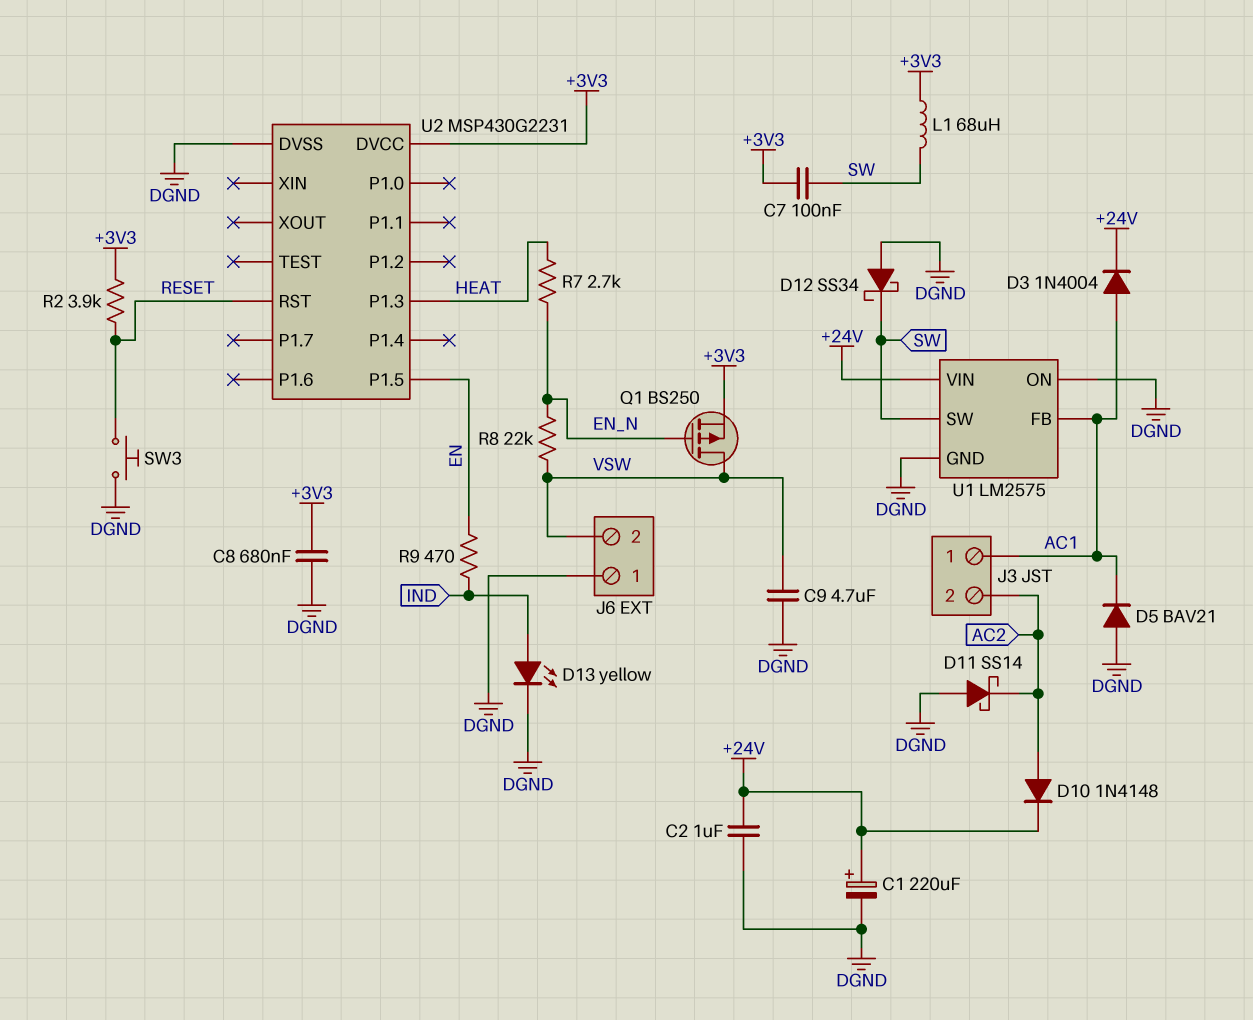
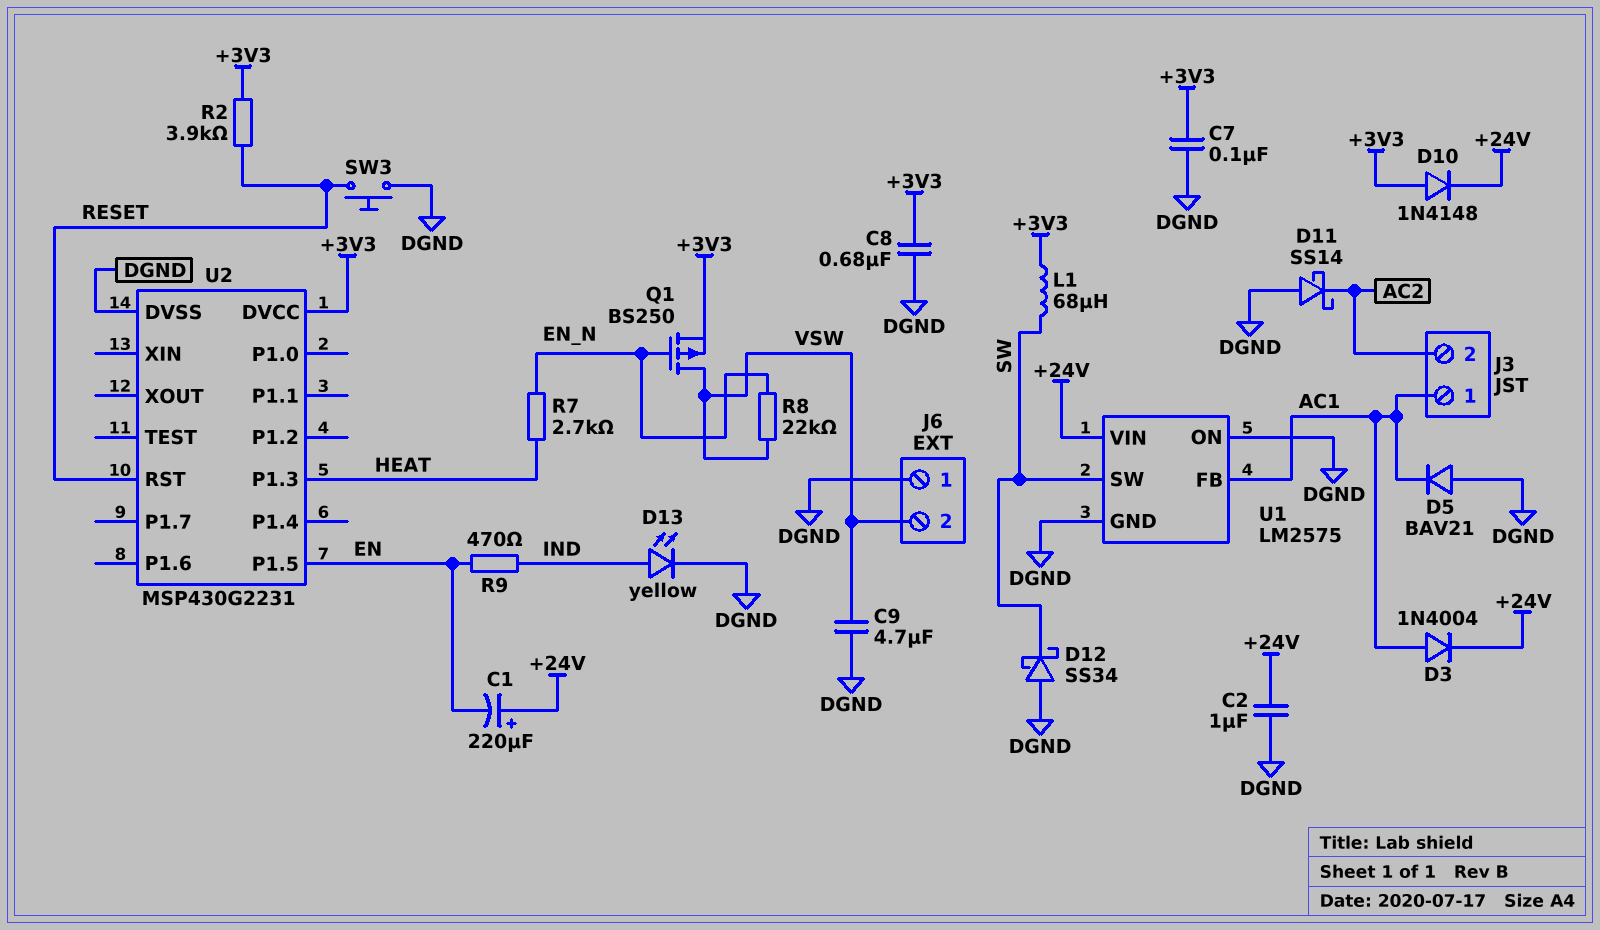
C1: 220uF (plus +24V, minus DGND) -> 220uF (plus +24V, minus EN)
C7: 100nF (+3V3, SW) -> 100nF (+3V3, DGND)
D10: diode 1N4148 (A AC2, K +24V) -> diode 1N4148 (A +3V3, K +24V)

